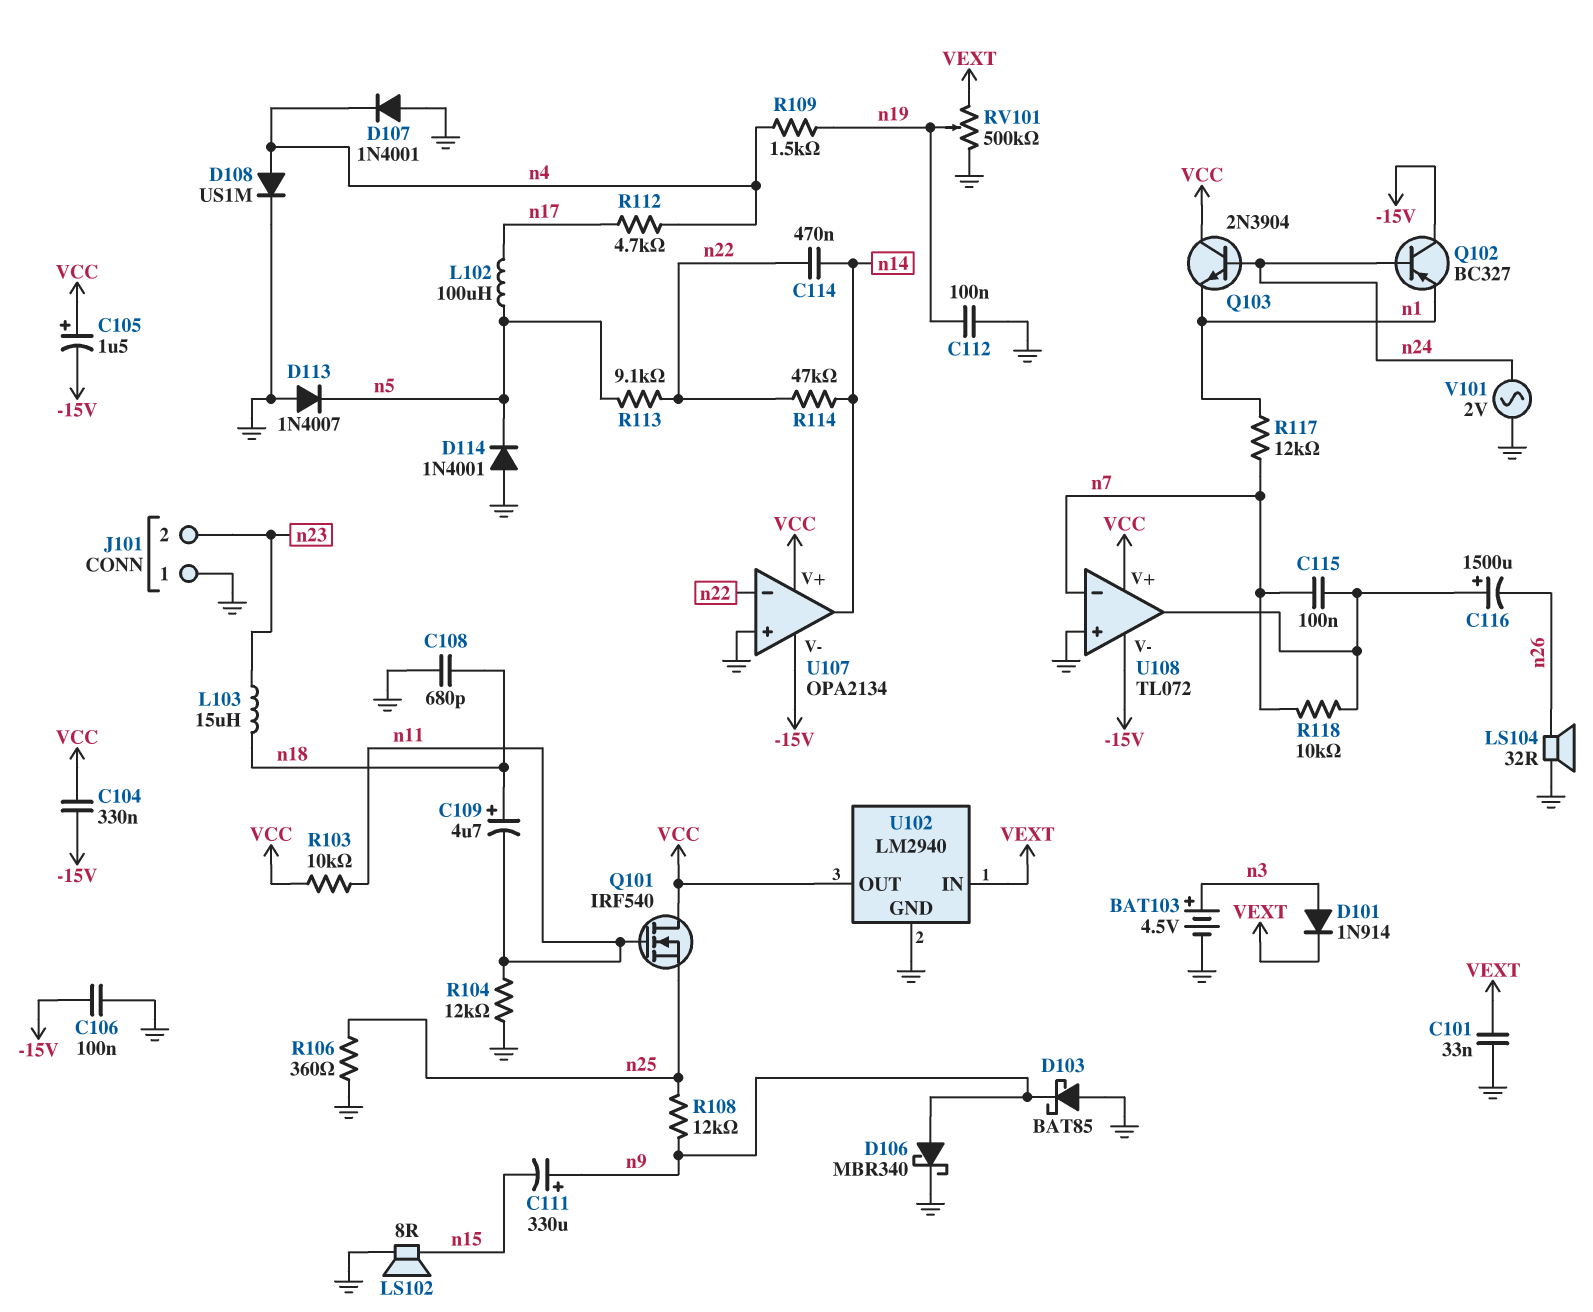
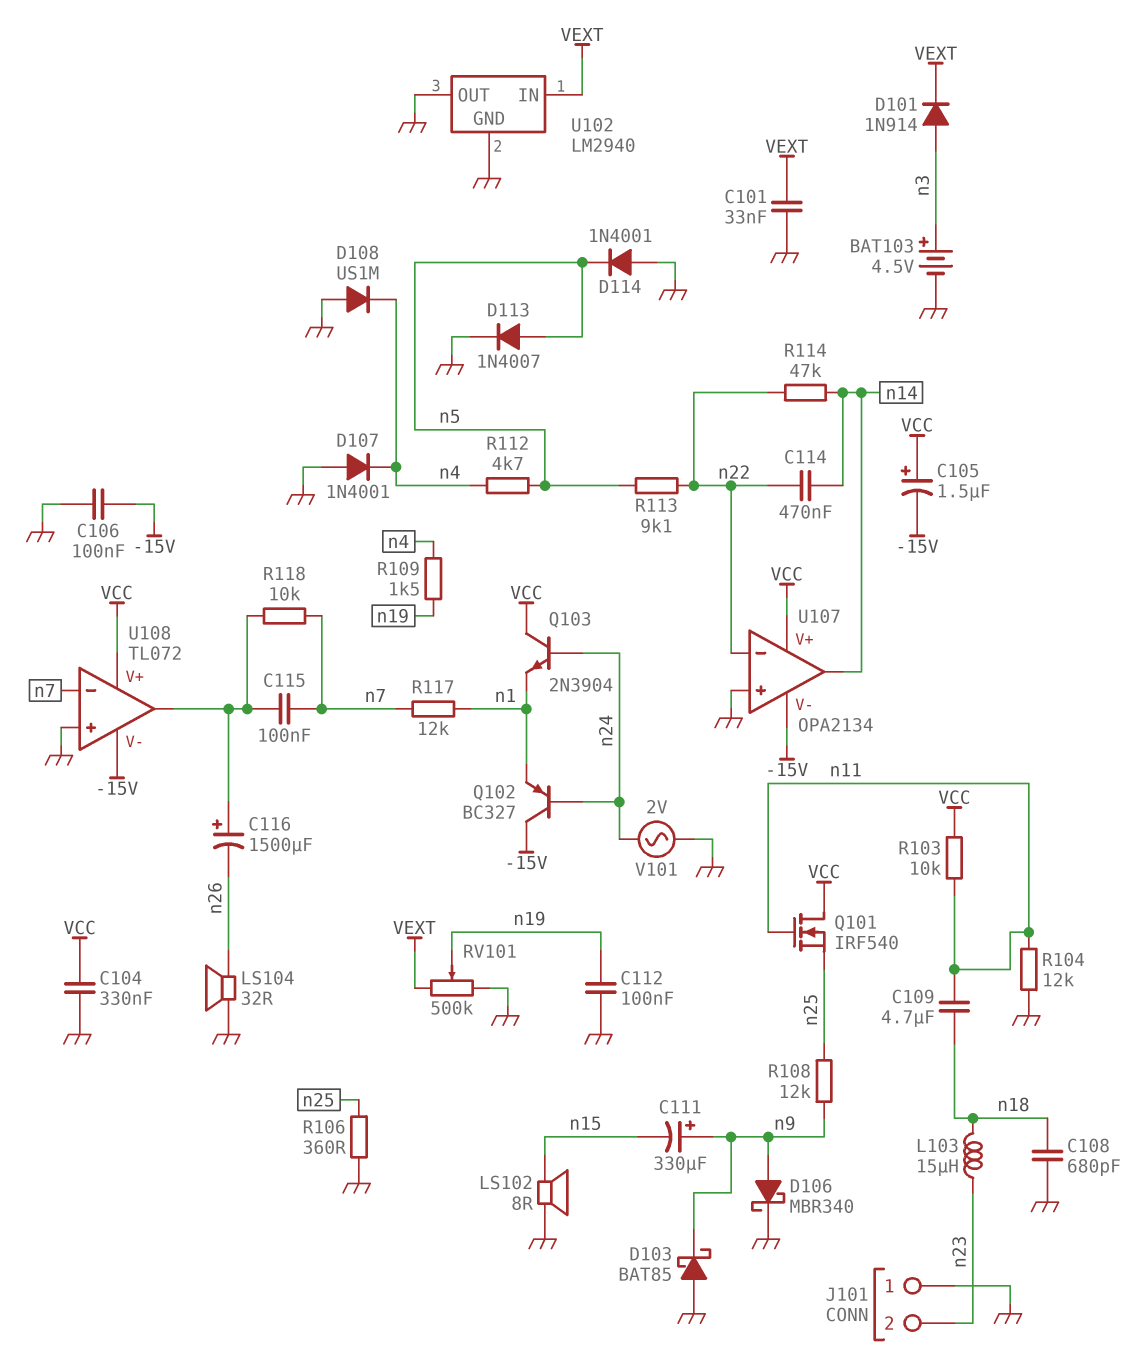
C104: 330nF (-15V, VCC) -> 330nF (GND, VCC)
C109: 4.7uF (plus n18, minus n11) -> 4.7uF (n11, n18)
D108: diode US1M (A n4, K GND) -> diode US1M (A GND, K n4)
D113: diode 1N4007 (A GND, K n5) -> diode 1N4007 (A n5, K GND)
L102: 100uH (n5, n17) -> none
R112: 4.7k (n4, n17) -> 4.7k (n4, n5)
U102 pin OUT: VCC -> GND

